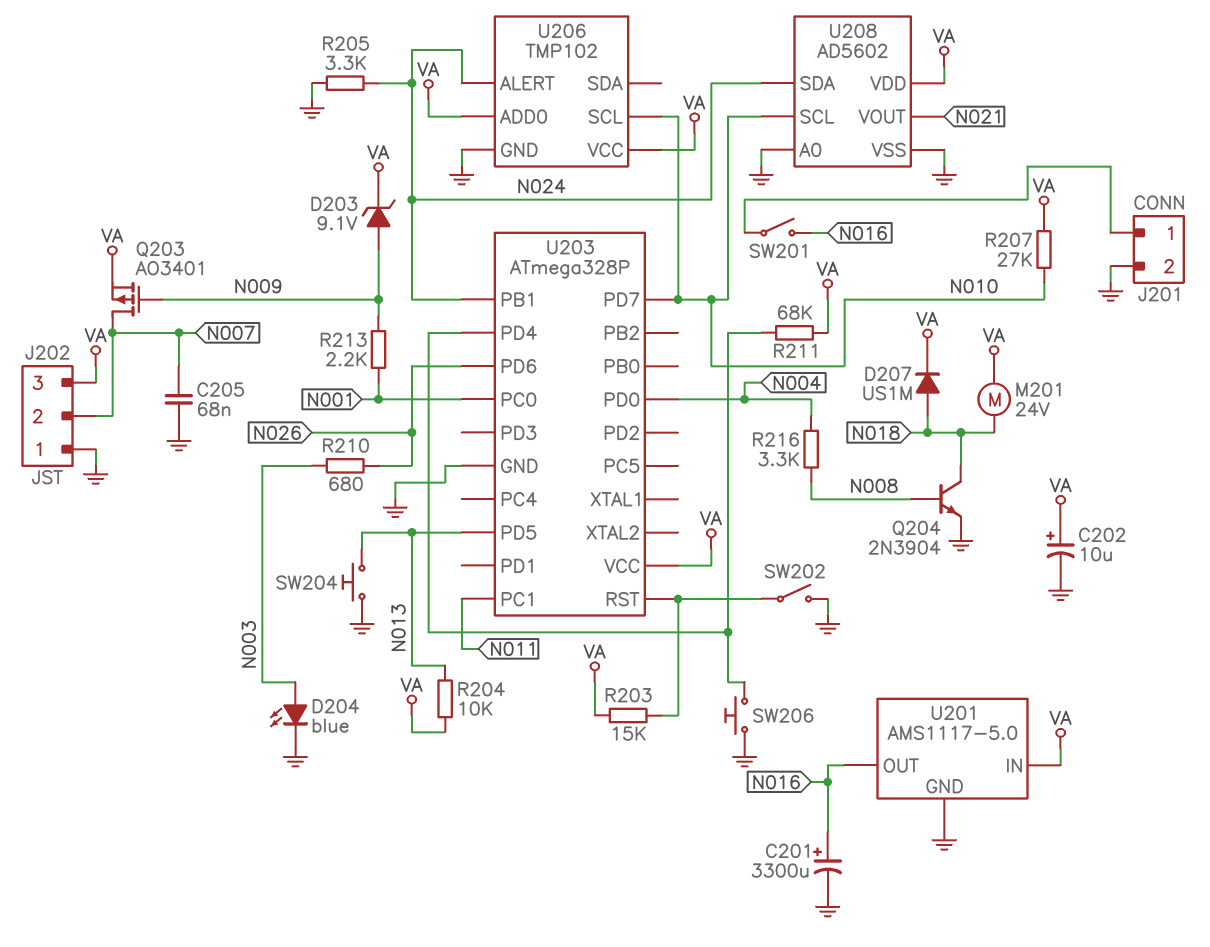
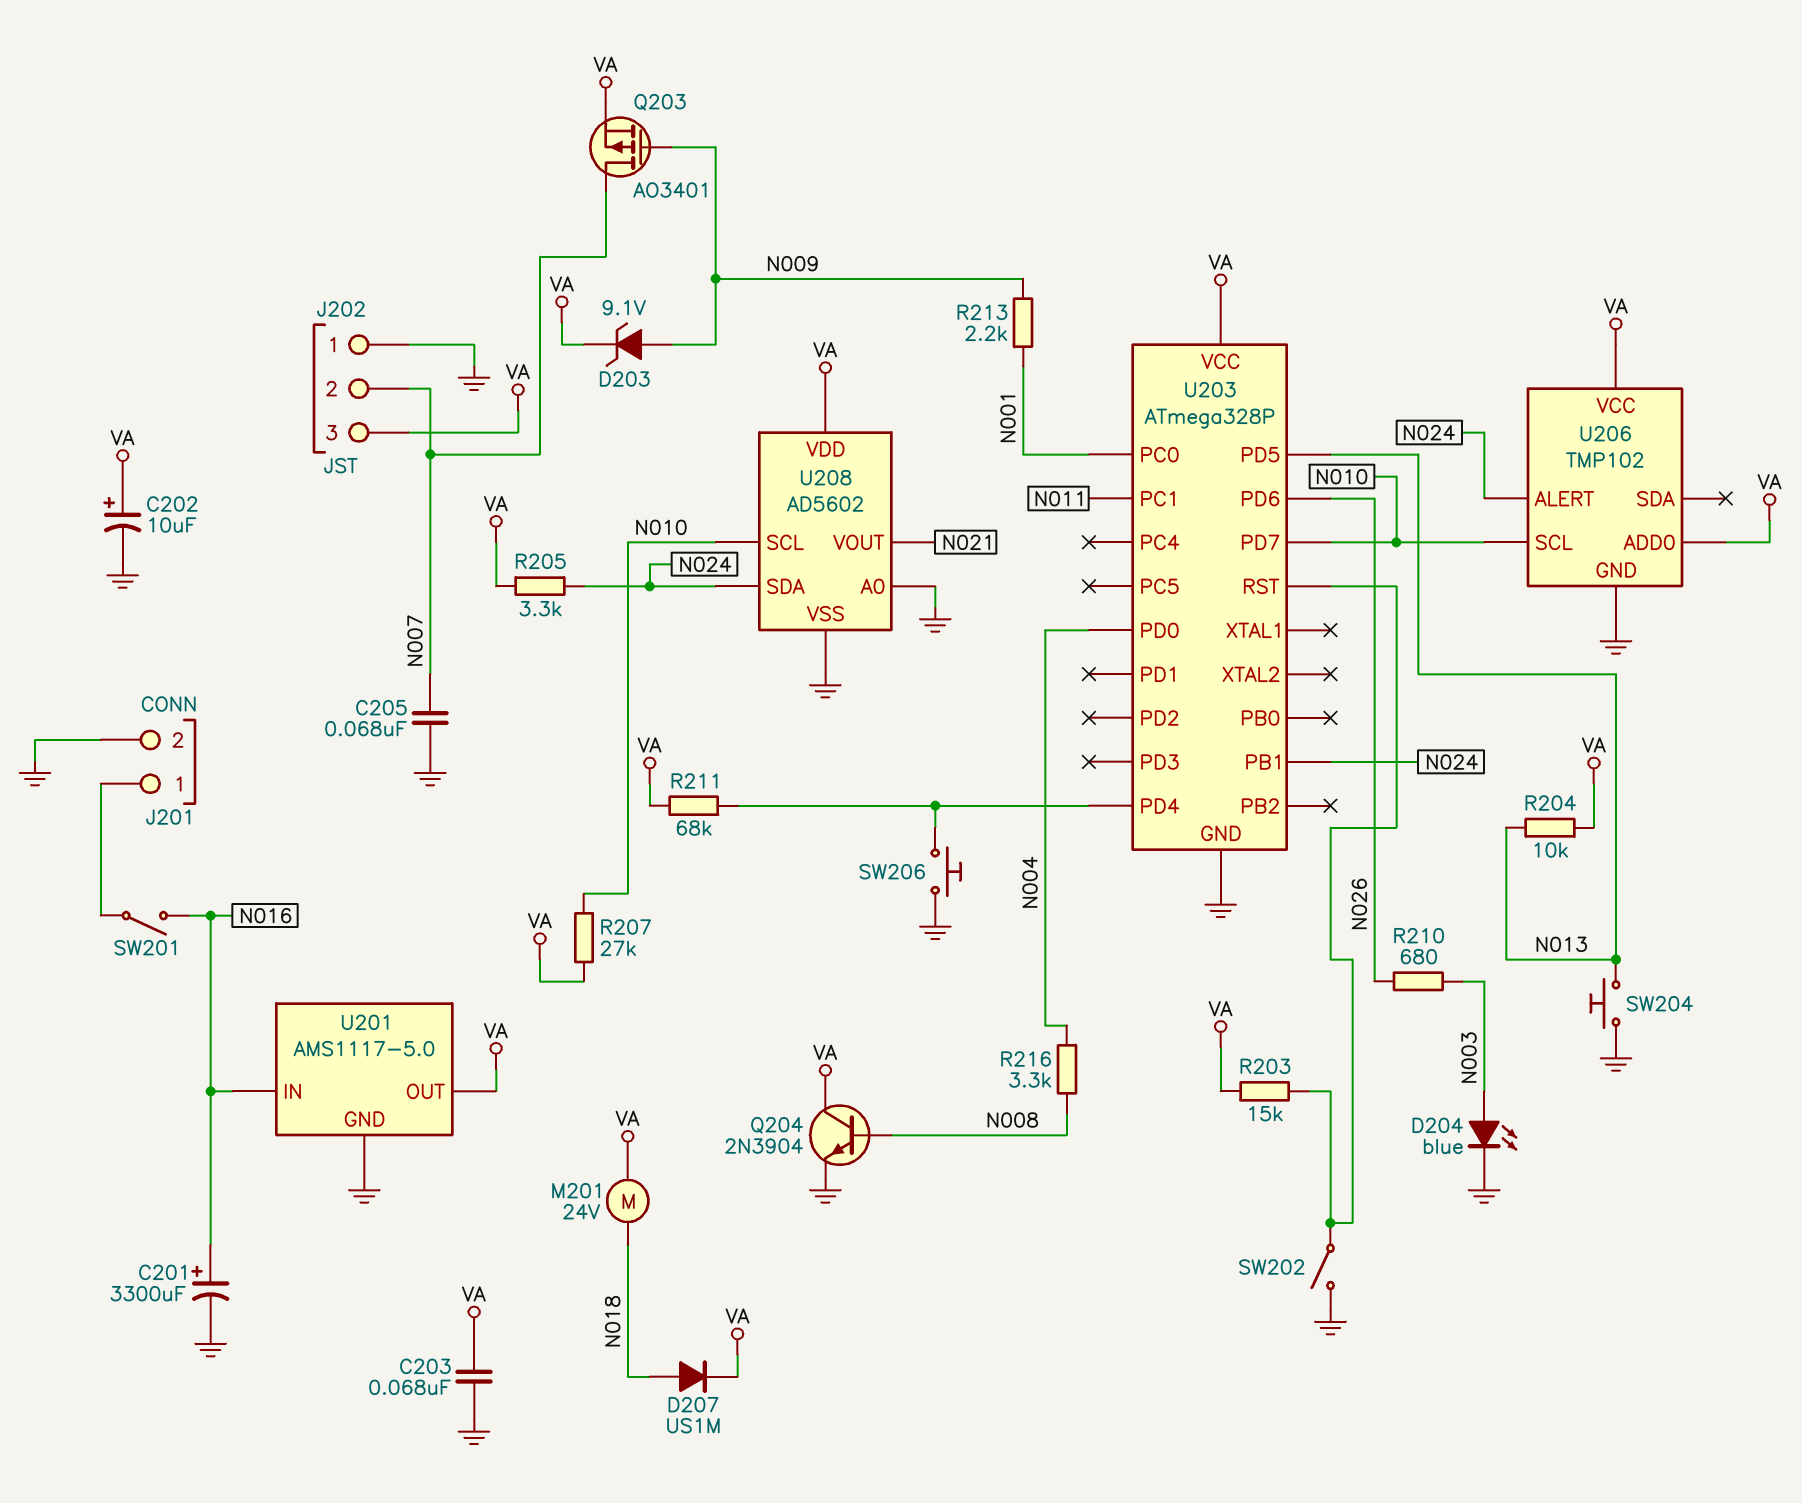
C203: none -> 68nF (GND, VA)
Q204: NPN 2N3904 (B N008, C N018, E GND) -> NPN 2N3904 (B N008, C VA, E GND)
R205: 3.3k (GND, N024) -> 3.3k (N024, VA)
U201 pin IN: VA -> N016
U201 pin OUT: N016 -> VA

